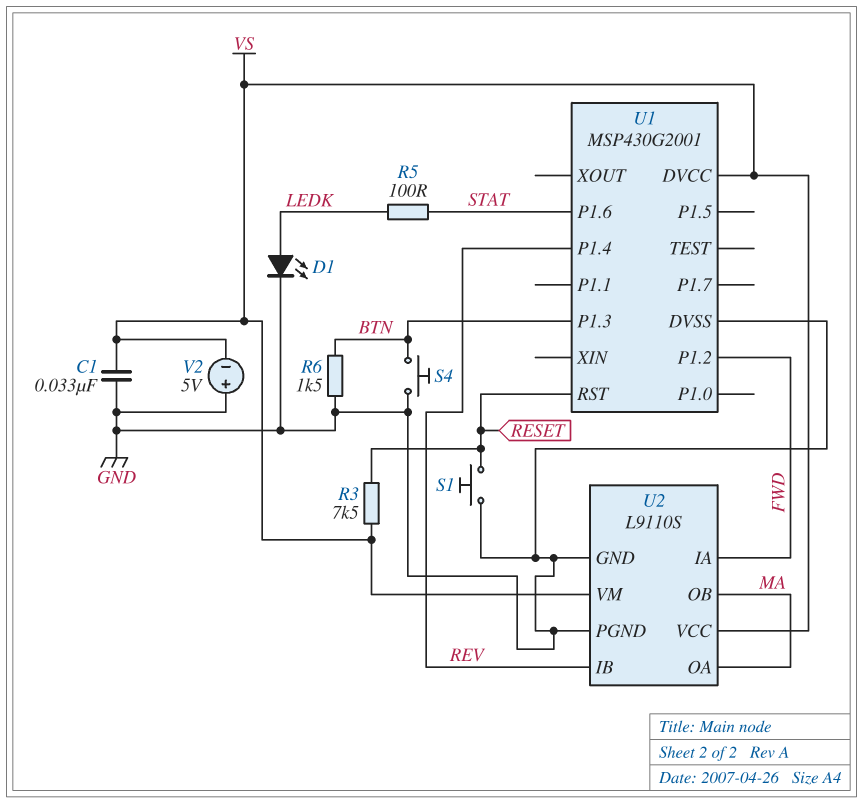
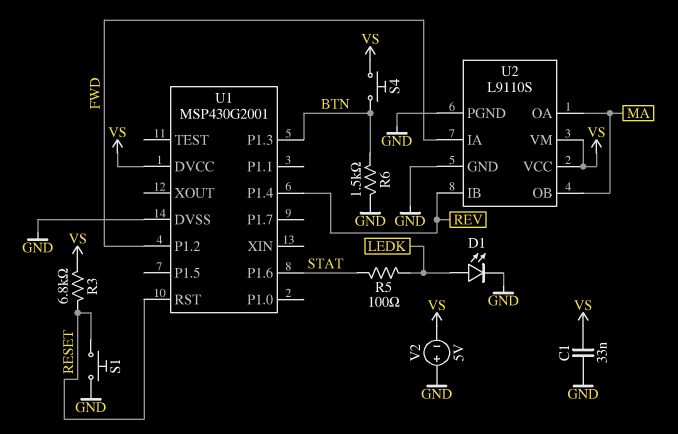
R3: 7.5k (RESET, VS) -> 6.8k (RESET, VS)
S4: button (BTN, GND) -> button (BTN, VS)

